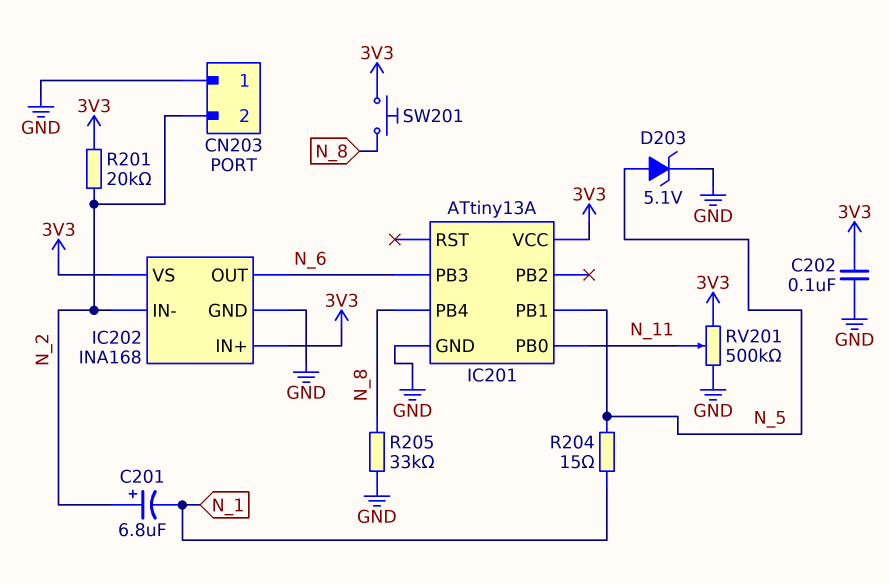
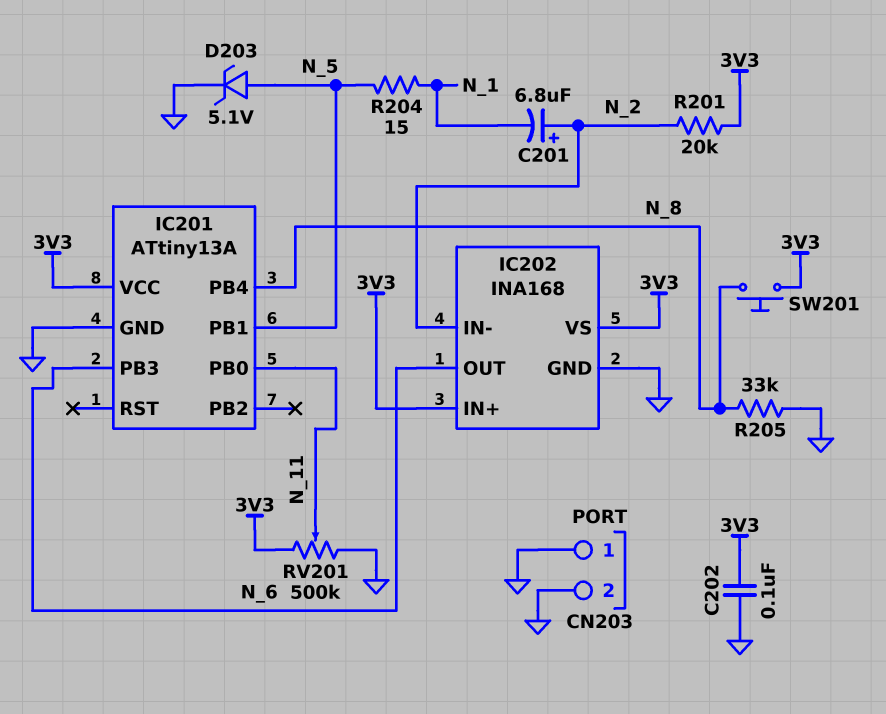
CN203 pin 2: N_2 -> GND

